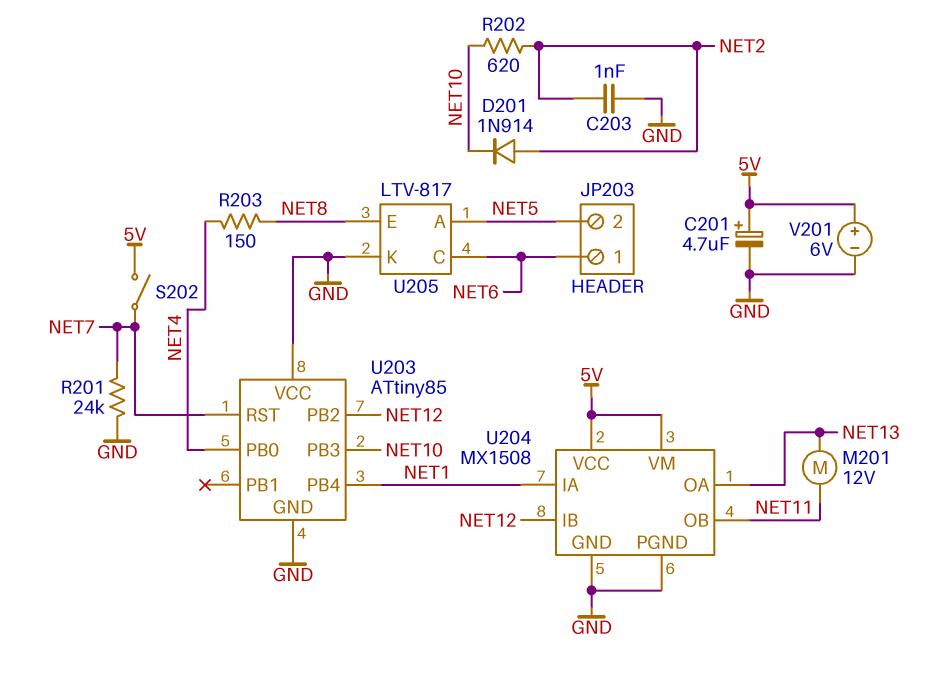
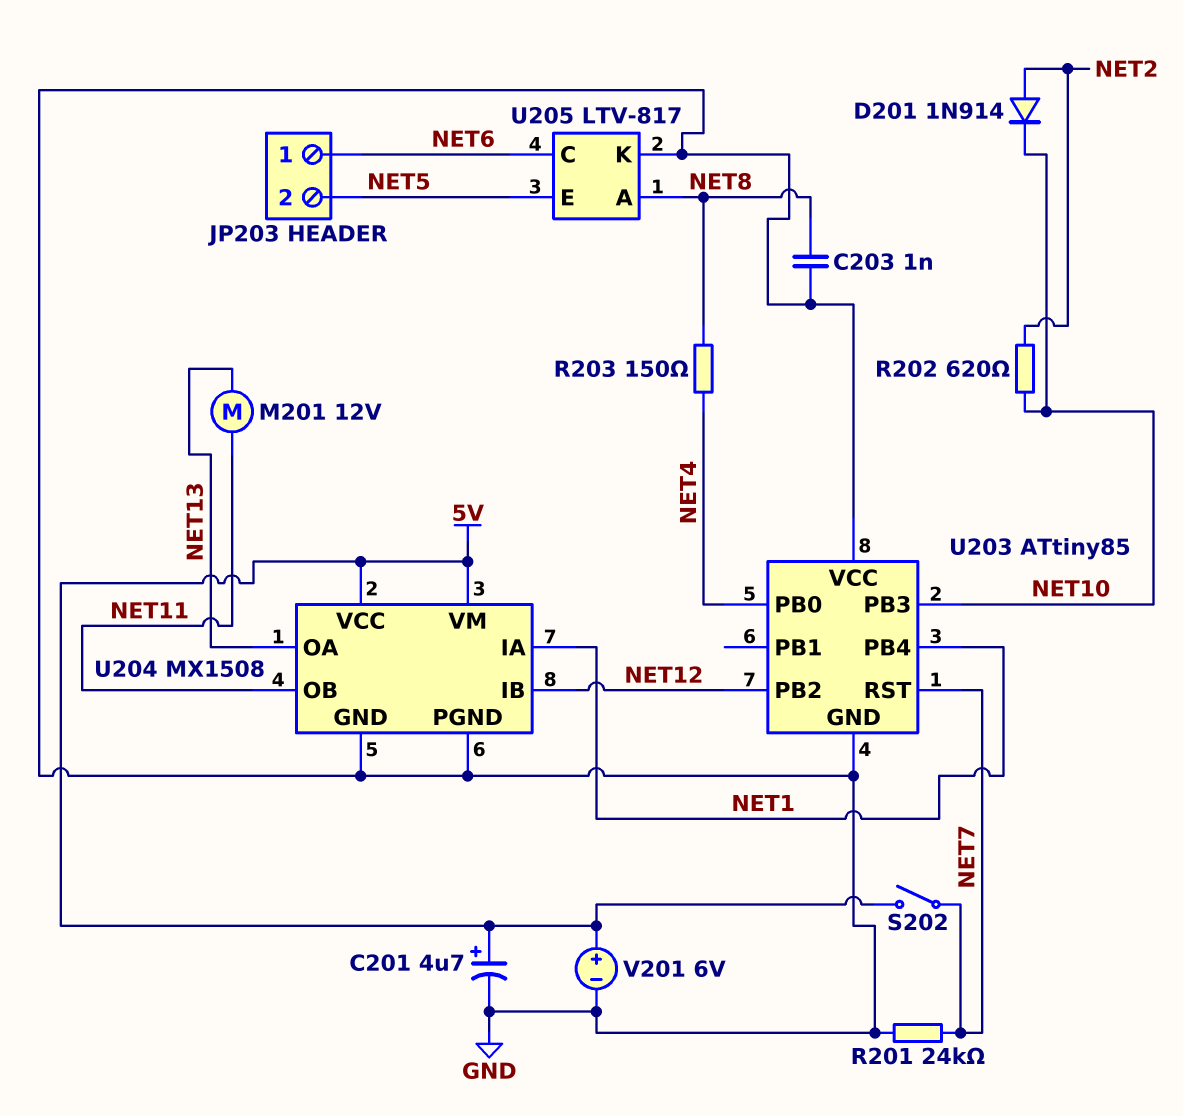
C203: 1nF (GND, NET2) -> 1nF (GND, NET8)
U205 pin A: NET5 -> NET8
U205 pin E: NET8 -> NET5

